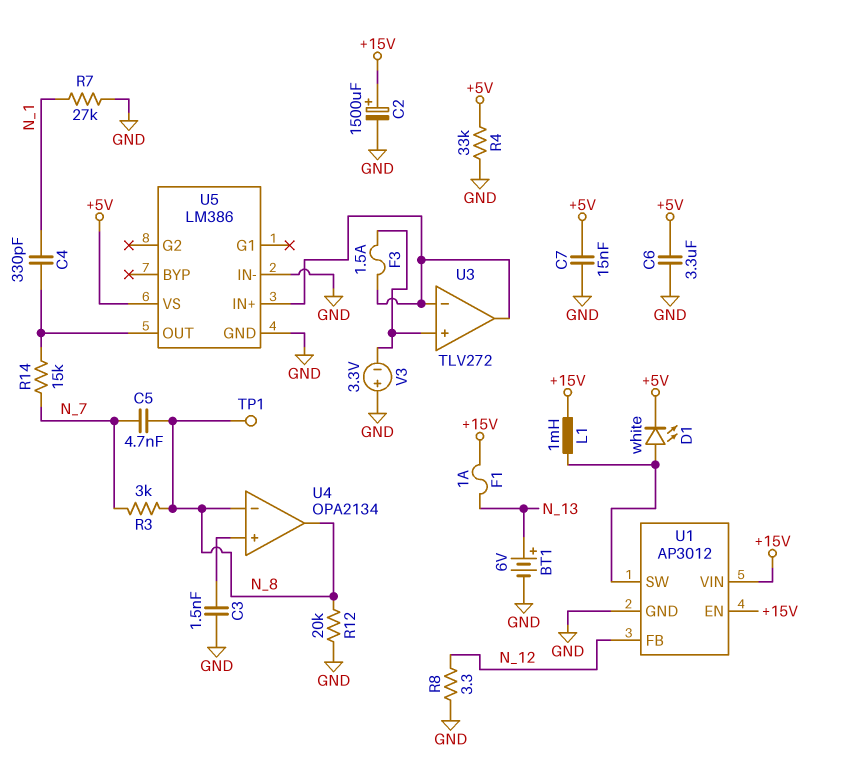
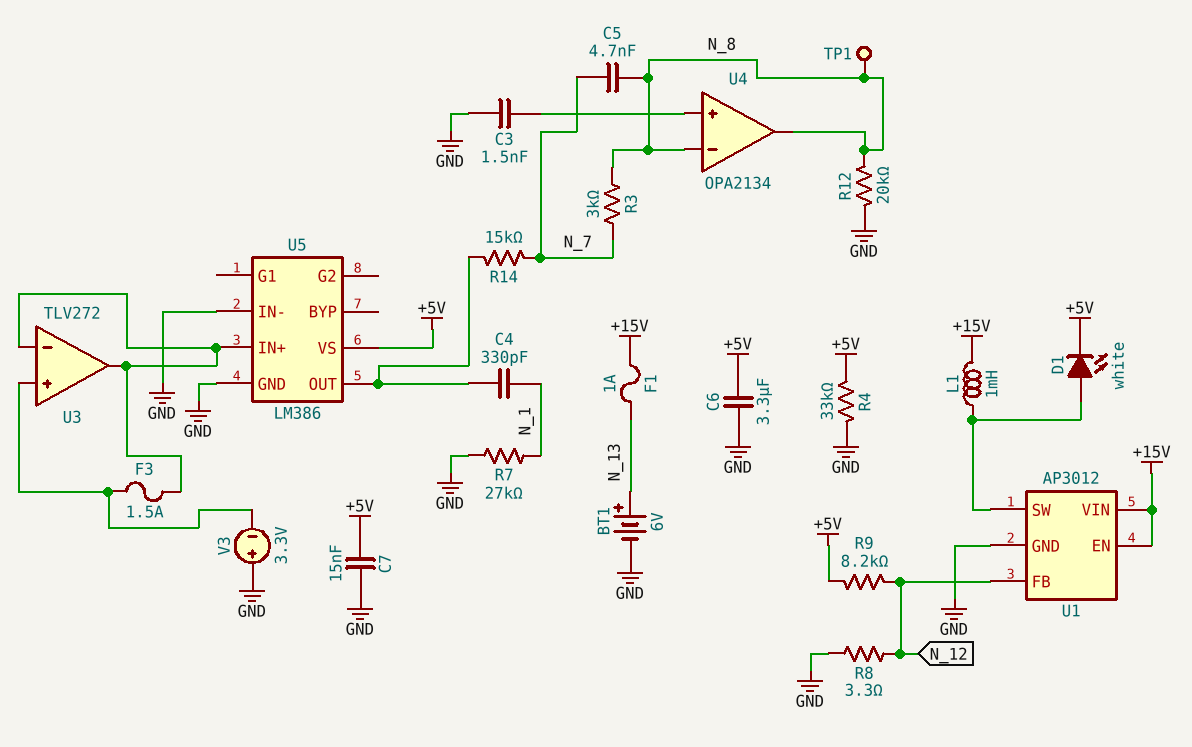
C2: 1500uF (plus +15V, minus GND) -> none
R9: none -> 8.2k (+5V, N_12)

